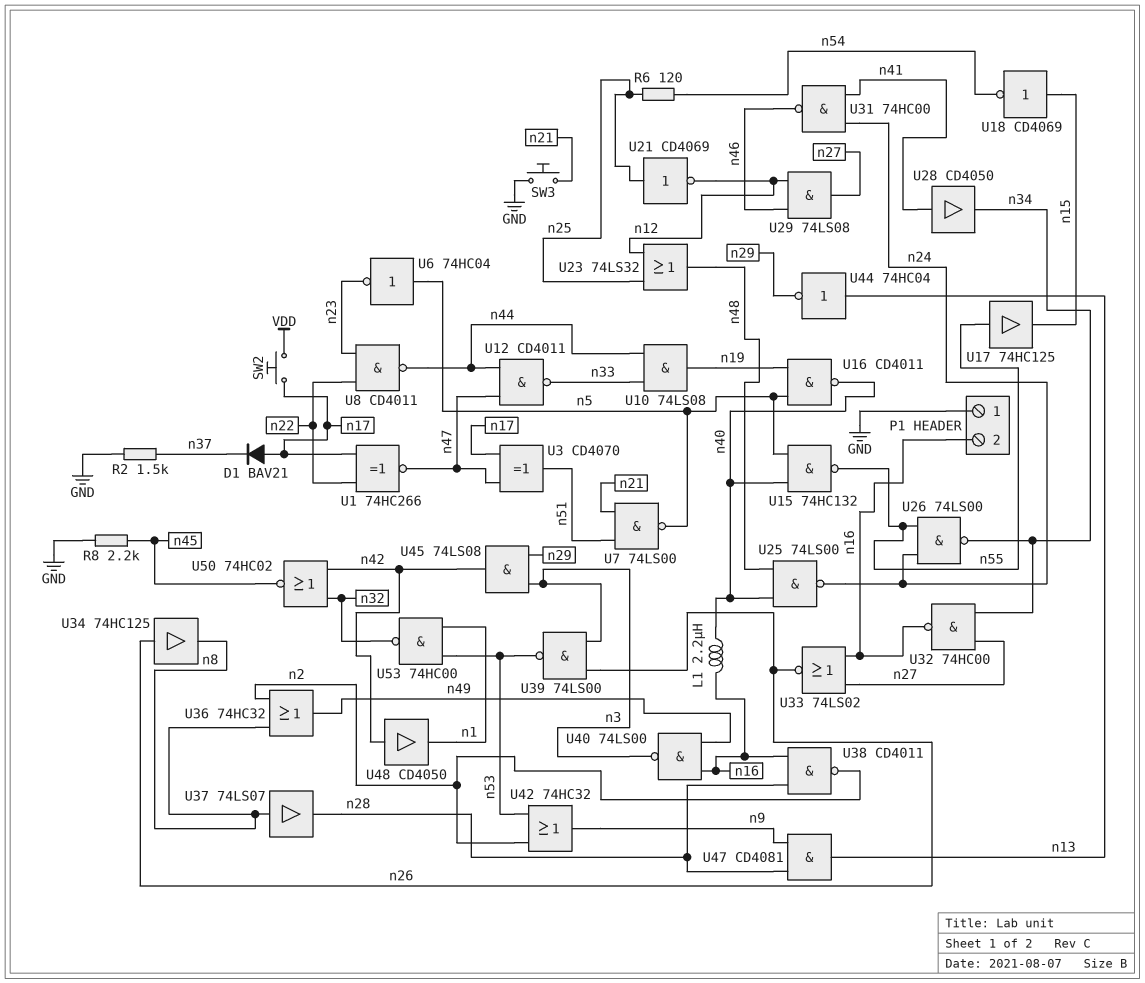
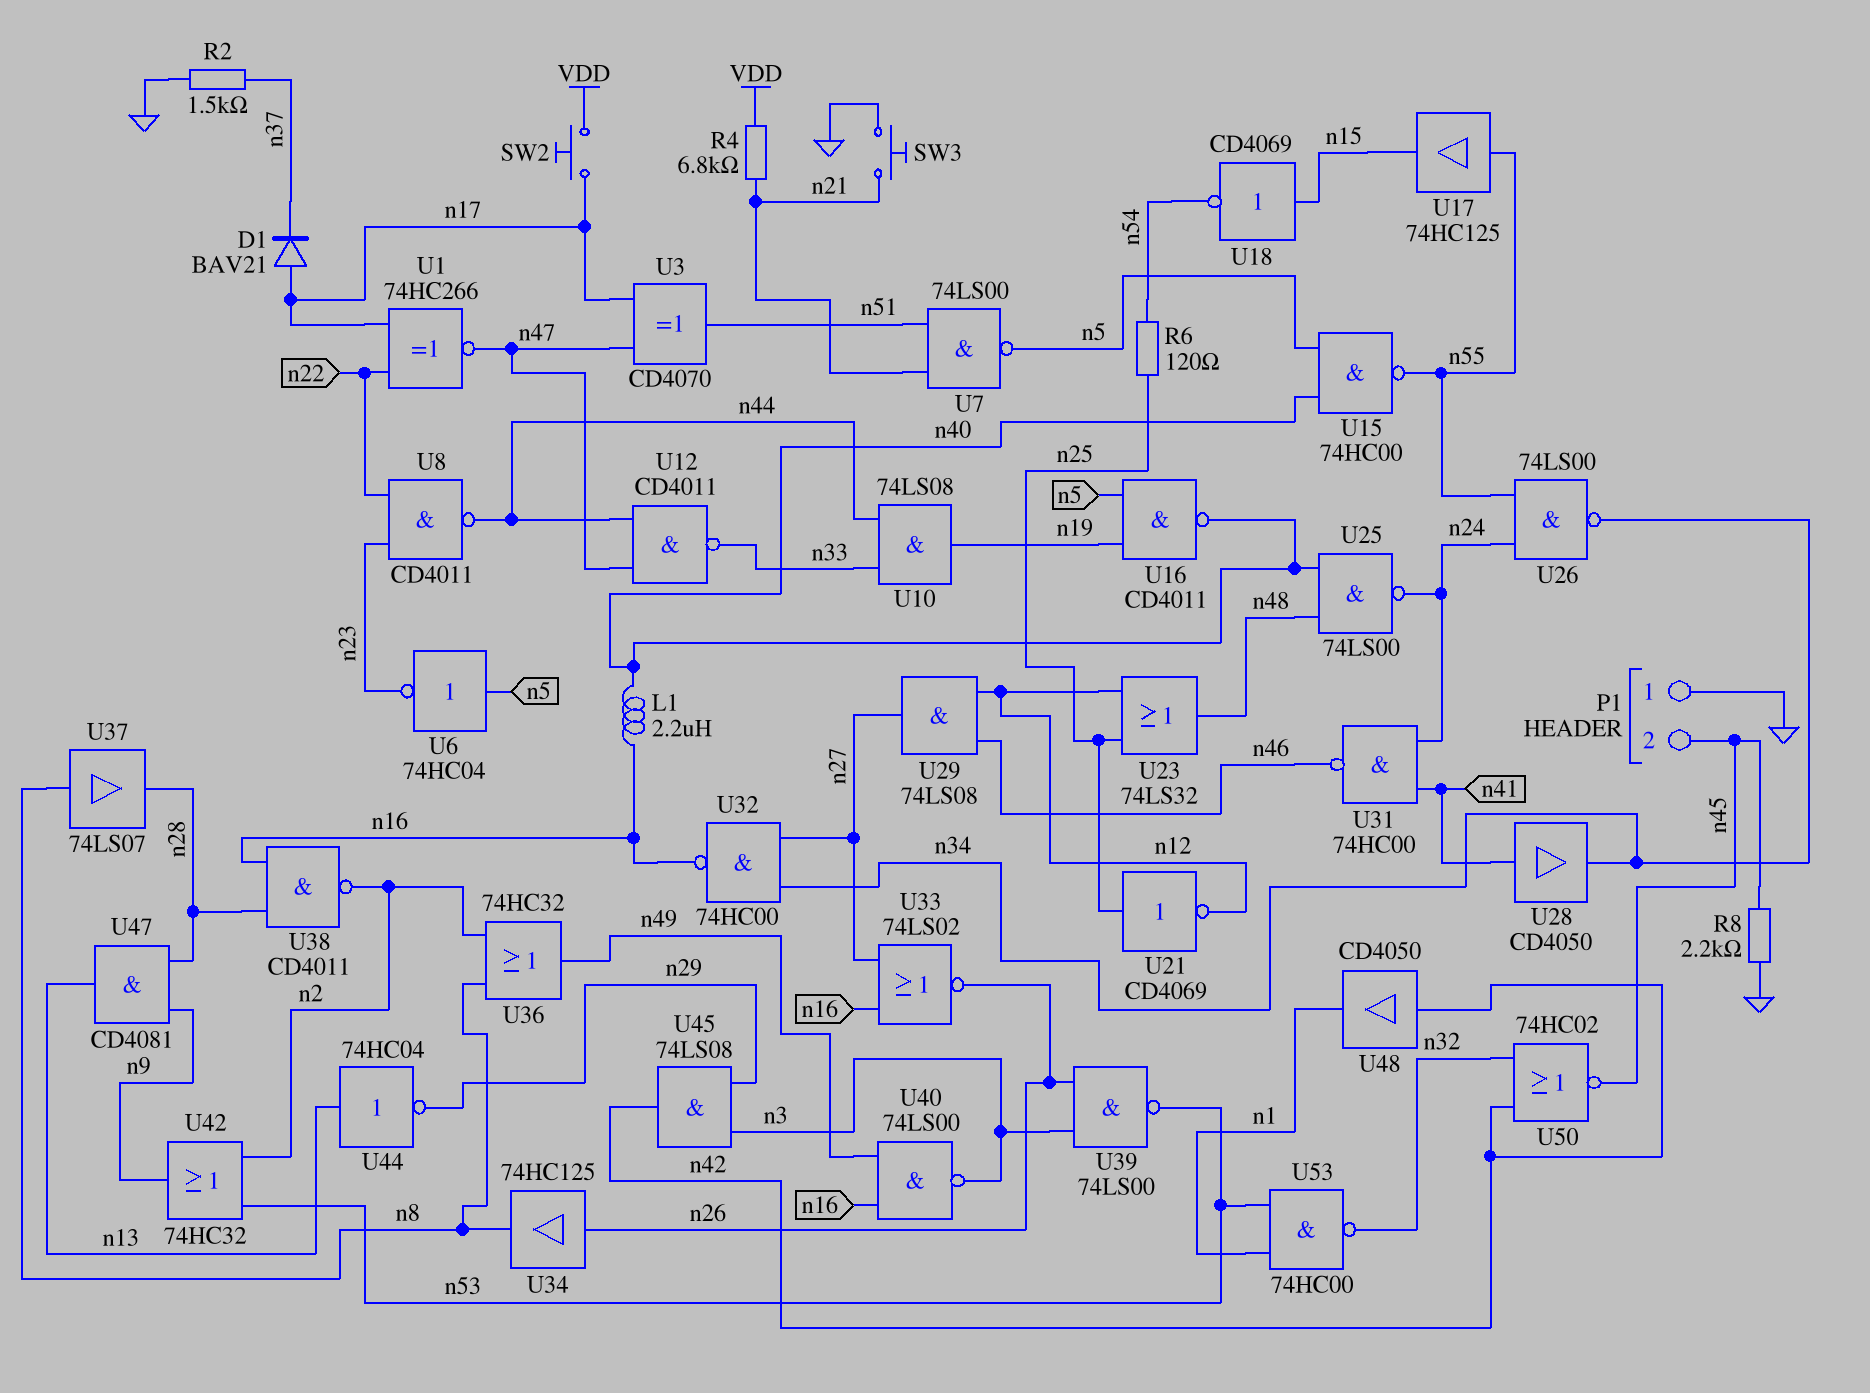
P1 pin 2: n16 -> n45
R4: none -> 6.8k (VDD, n21)
U15: NAND 74HC132 (in n5, in n40, out n55) -> NAND 74HC00 (in n5, in n40, out n55)

